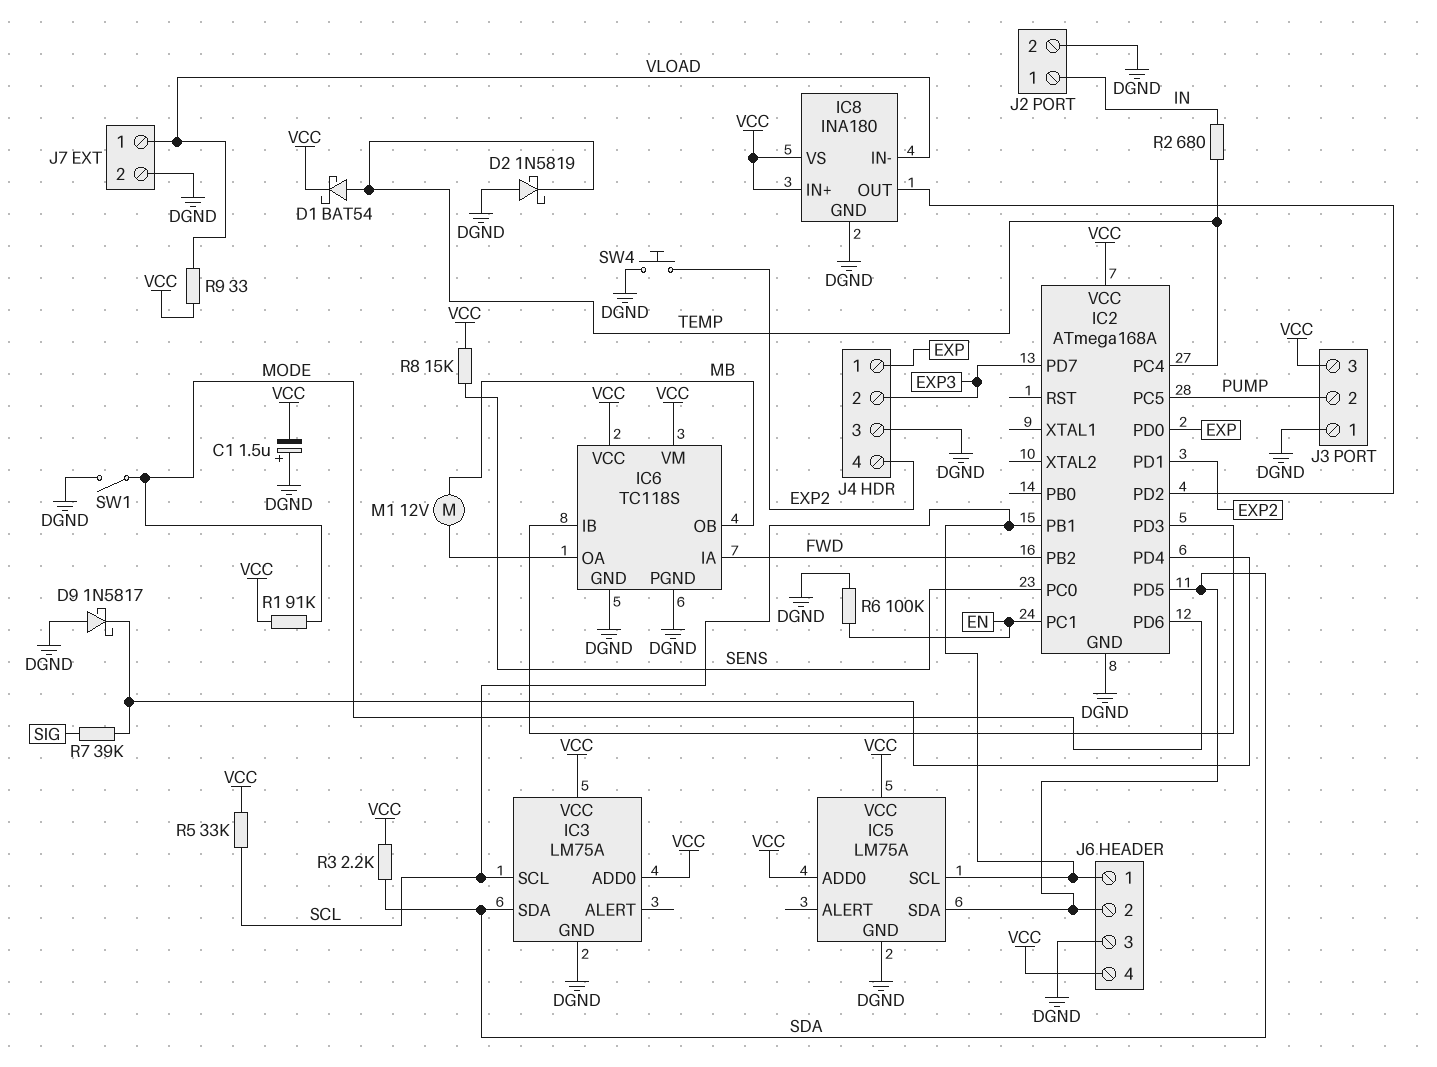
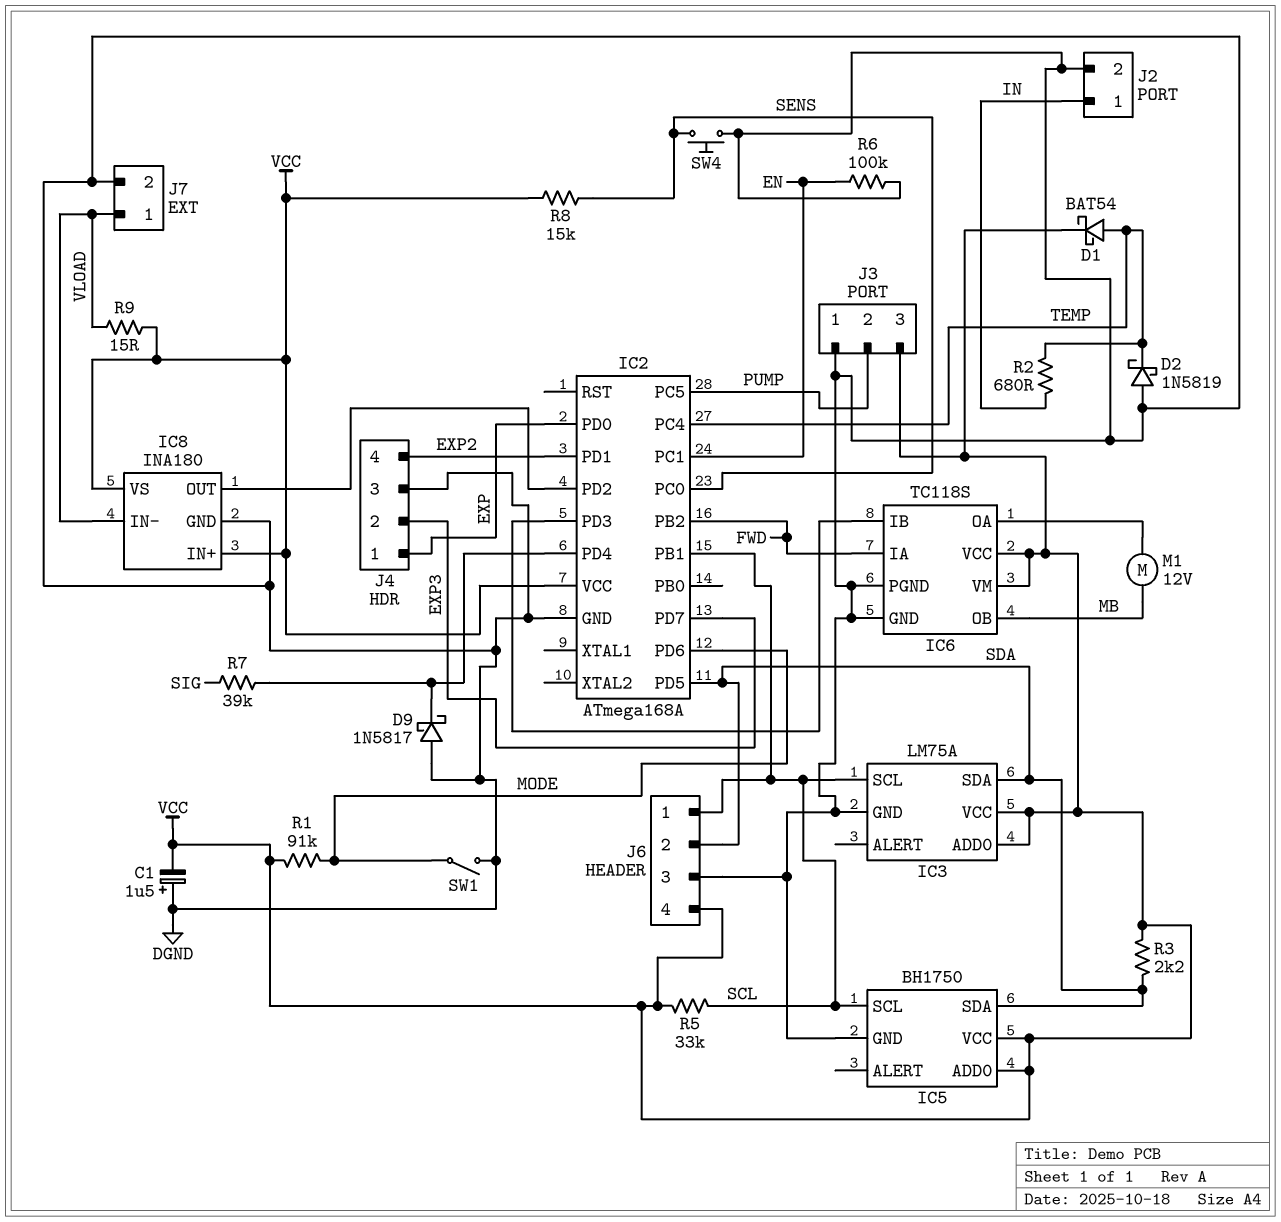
IC5: LM75A -> BH1750
R9: 33 (VCC, VLOAD) -> 15 (VCC, VLOAD)
SW4: button (DGND, EXP2) -> button (DGND, SENS)

